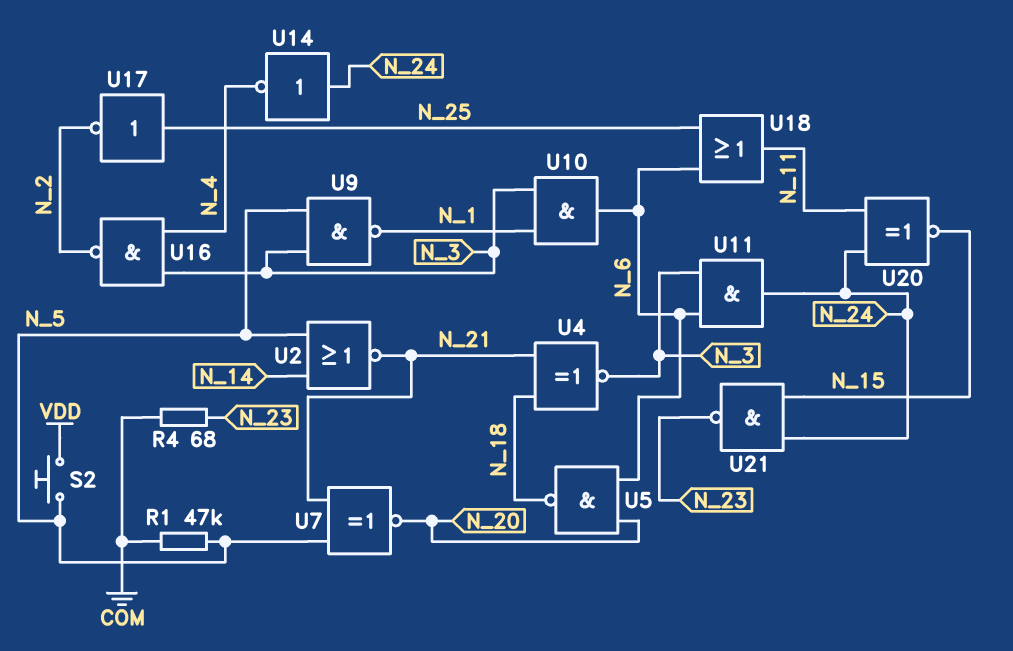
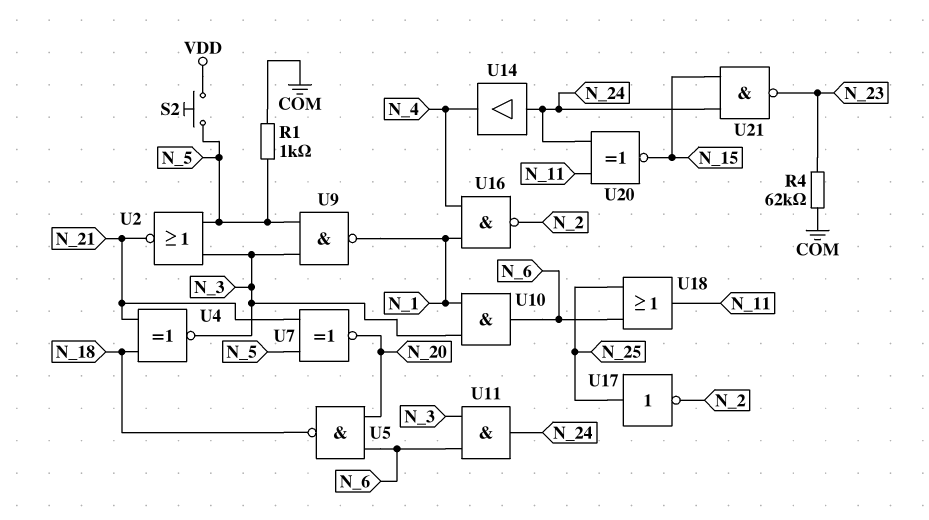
R1: 47k (COM, N_5) -> 1k (COM, N_5)
R4: 68 (COM, N_23) -> 62k (COM, N_23)
U2: NOR (in N_5, in N_14, out N_21) -> NOR (in N_3, in N_5, out N_21)
U14: NOT (in N_24, out N_4) -> buffer (in N_24, out N_4)
U16: NAND (in N_3, in N_4, out N_2) -> NAND (in N_1, in N_4, out N_2)

